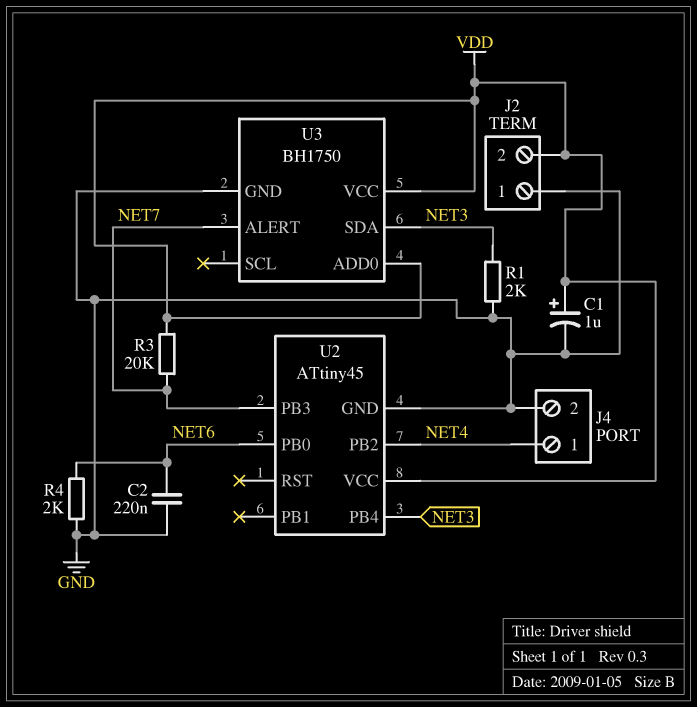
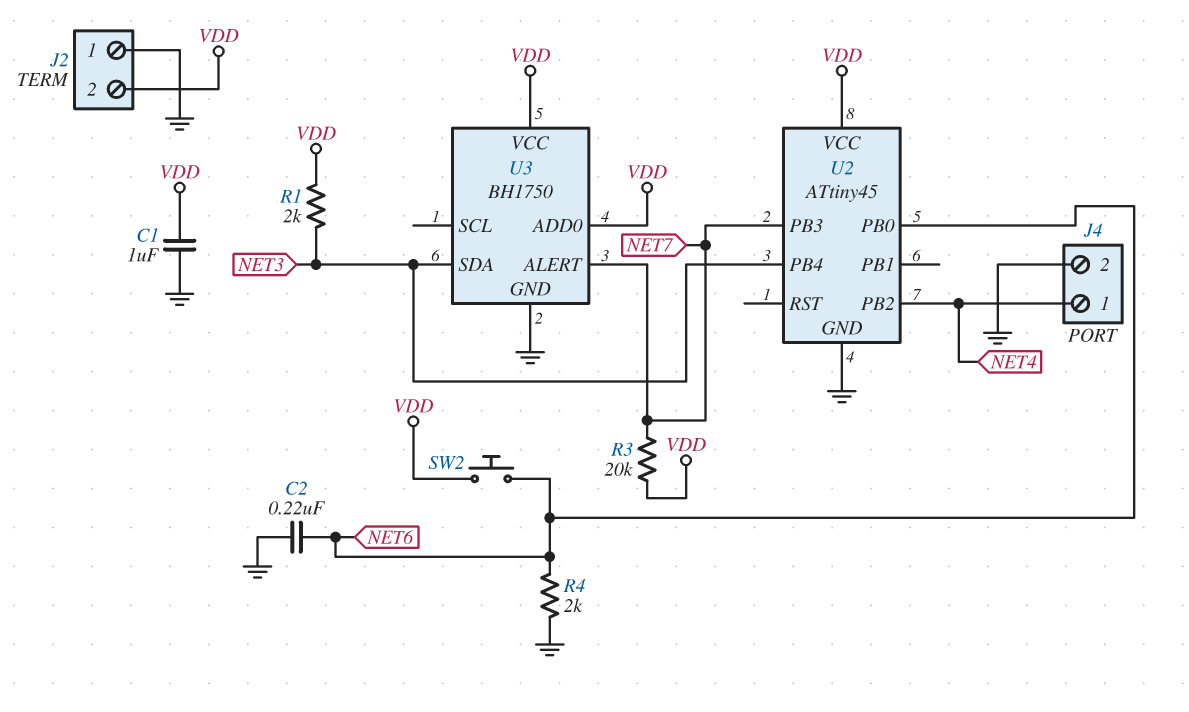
C1: 1uF (plus VDD, minus GND) -> 1uF (GND, VDD)
R1: 2k (GND, NET3) -> 2k (NET3, VDD)
SW2: none -> button (NET6, VDD)

